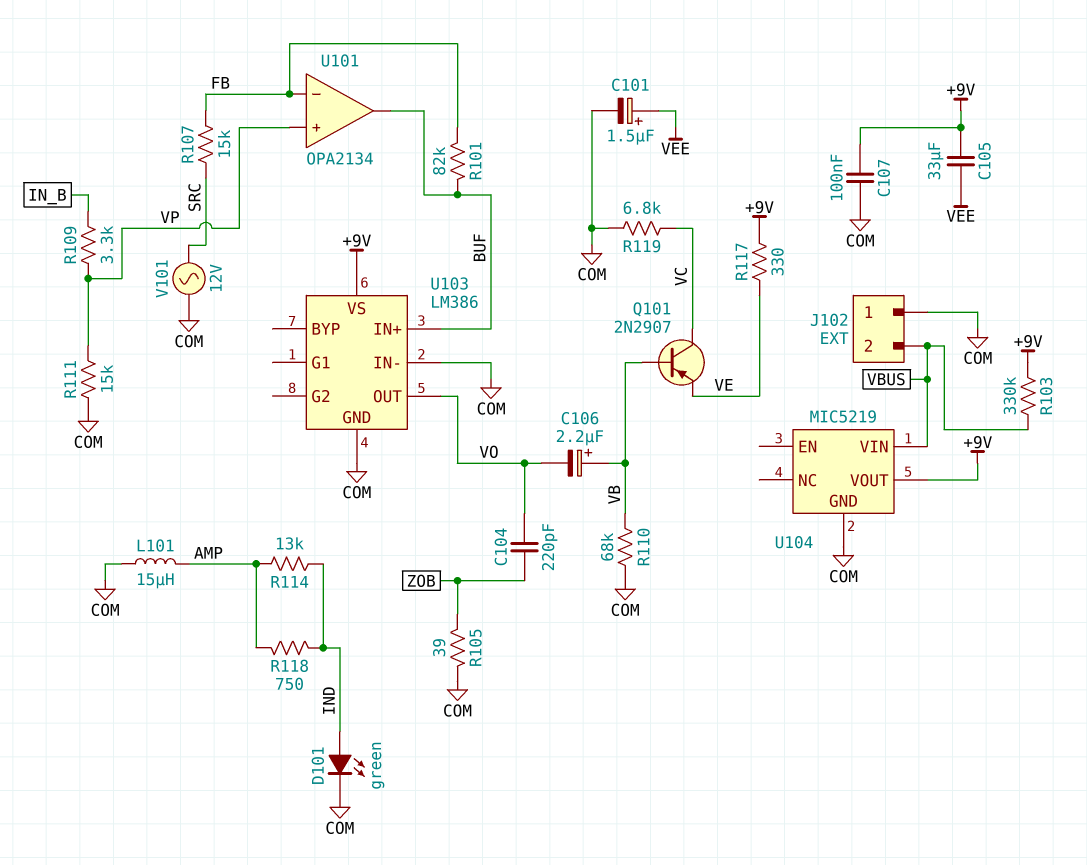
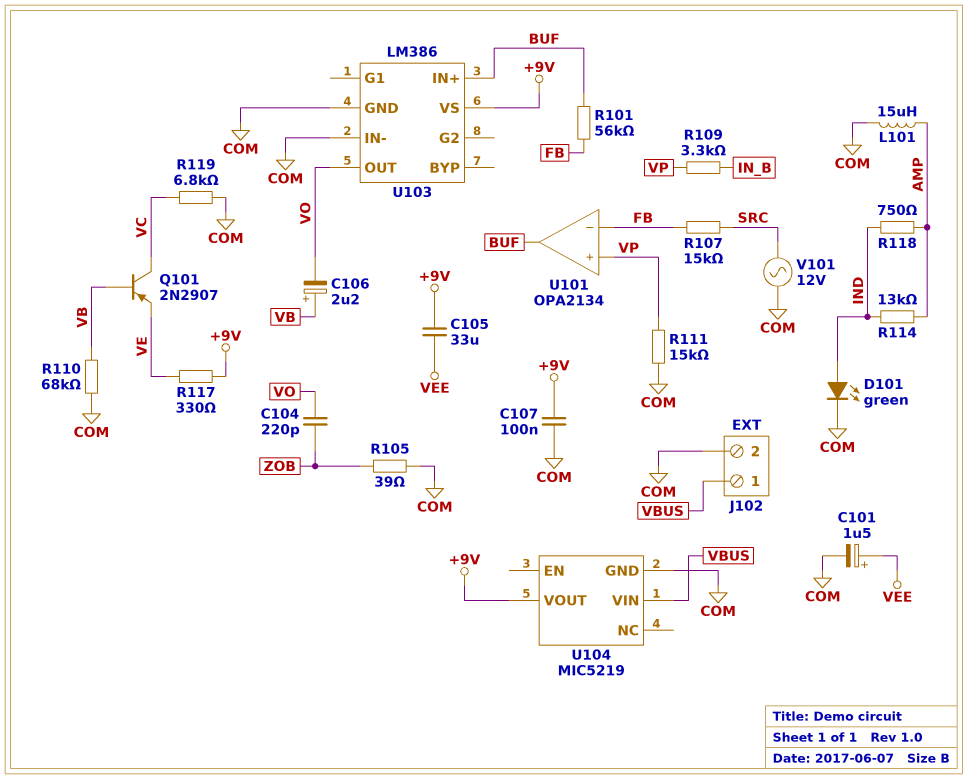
J102 pin 1: COM -> VBUS
J102 pin 2: VBUS -> COM
R101: 82k (BUF, FB) -> 56k (BUF, FB)
R103: 330k (+9V, VBUS) -> none

